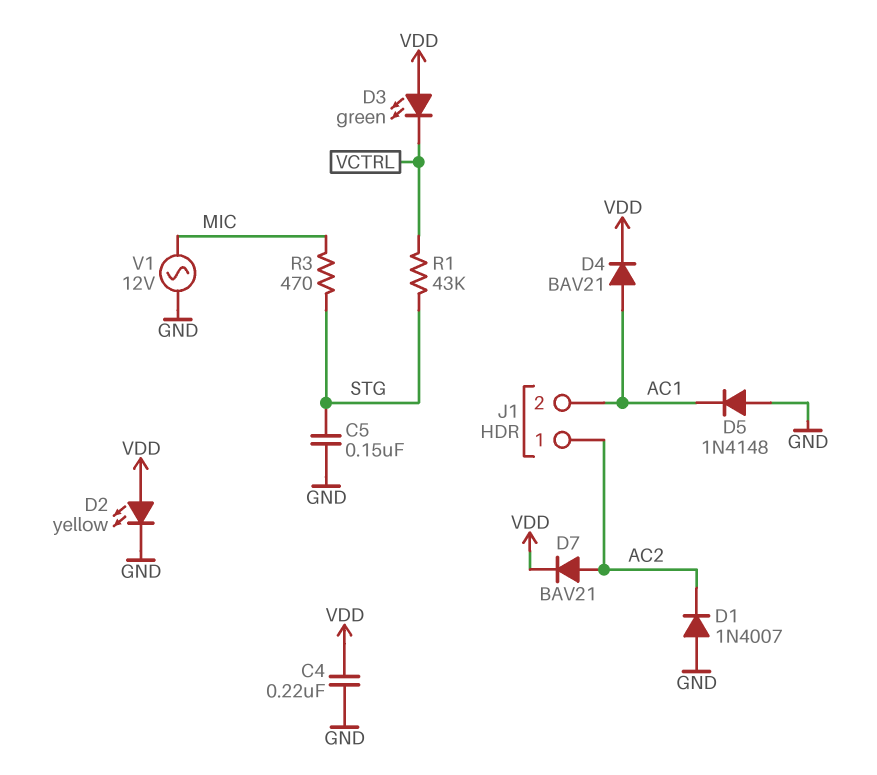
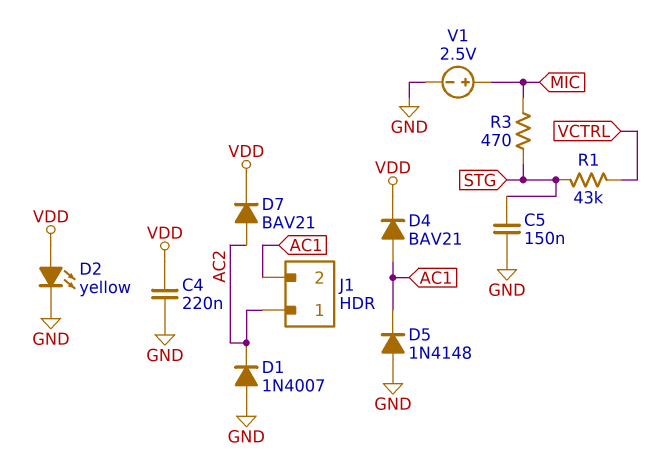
D3: LED green (A VDD, K VCTRL) -> none
V1: AC 12V (GND, MIC) -> 2.5V (plus MIC, minus GND)

